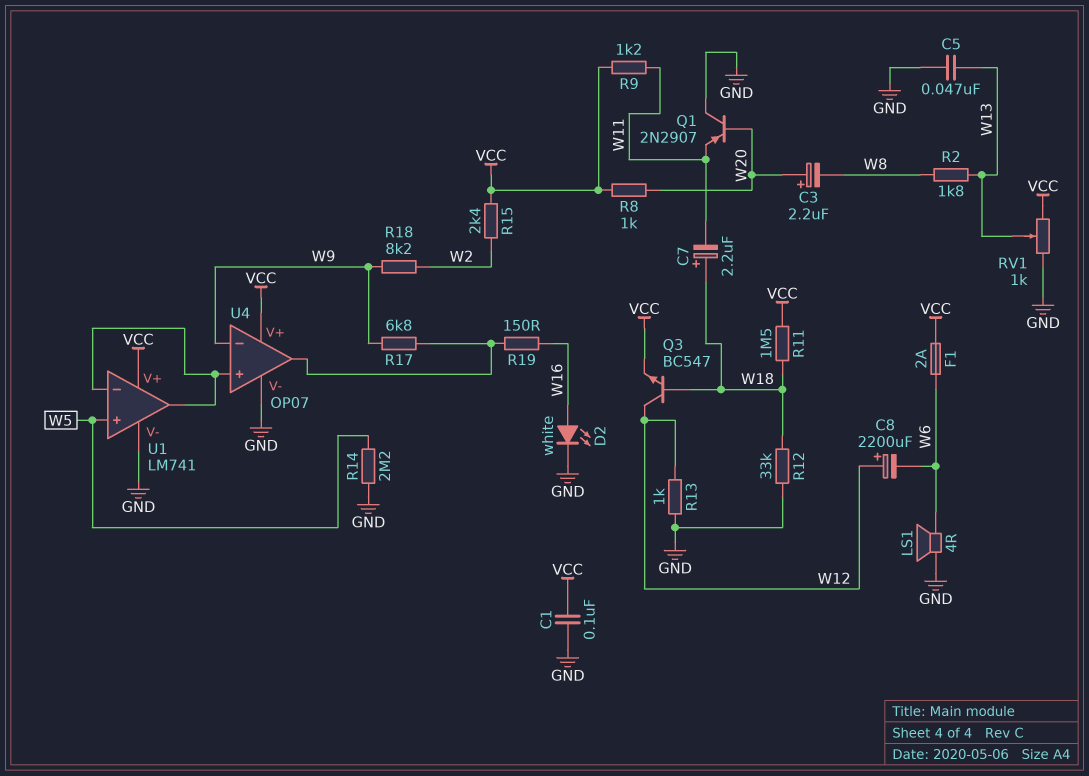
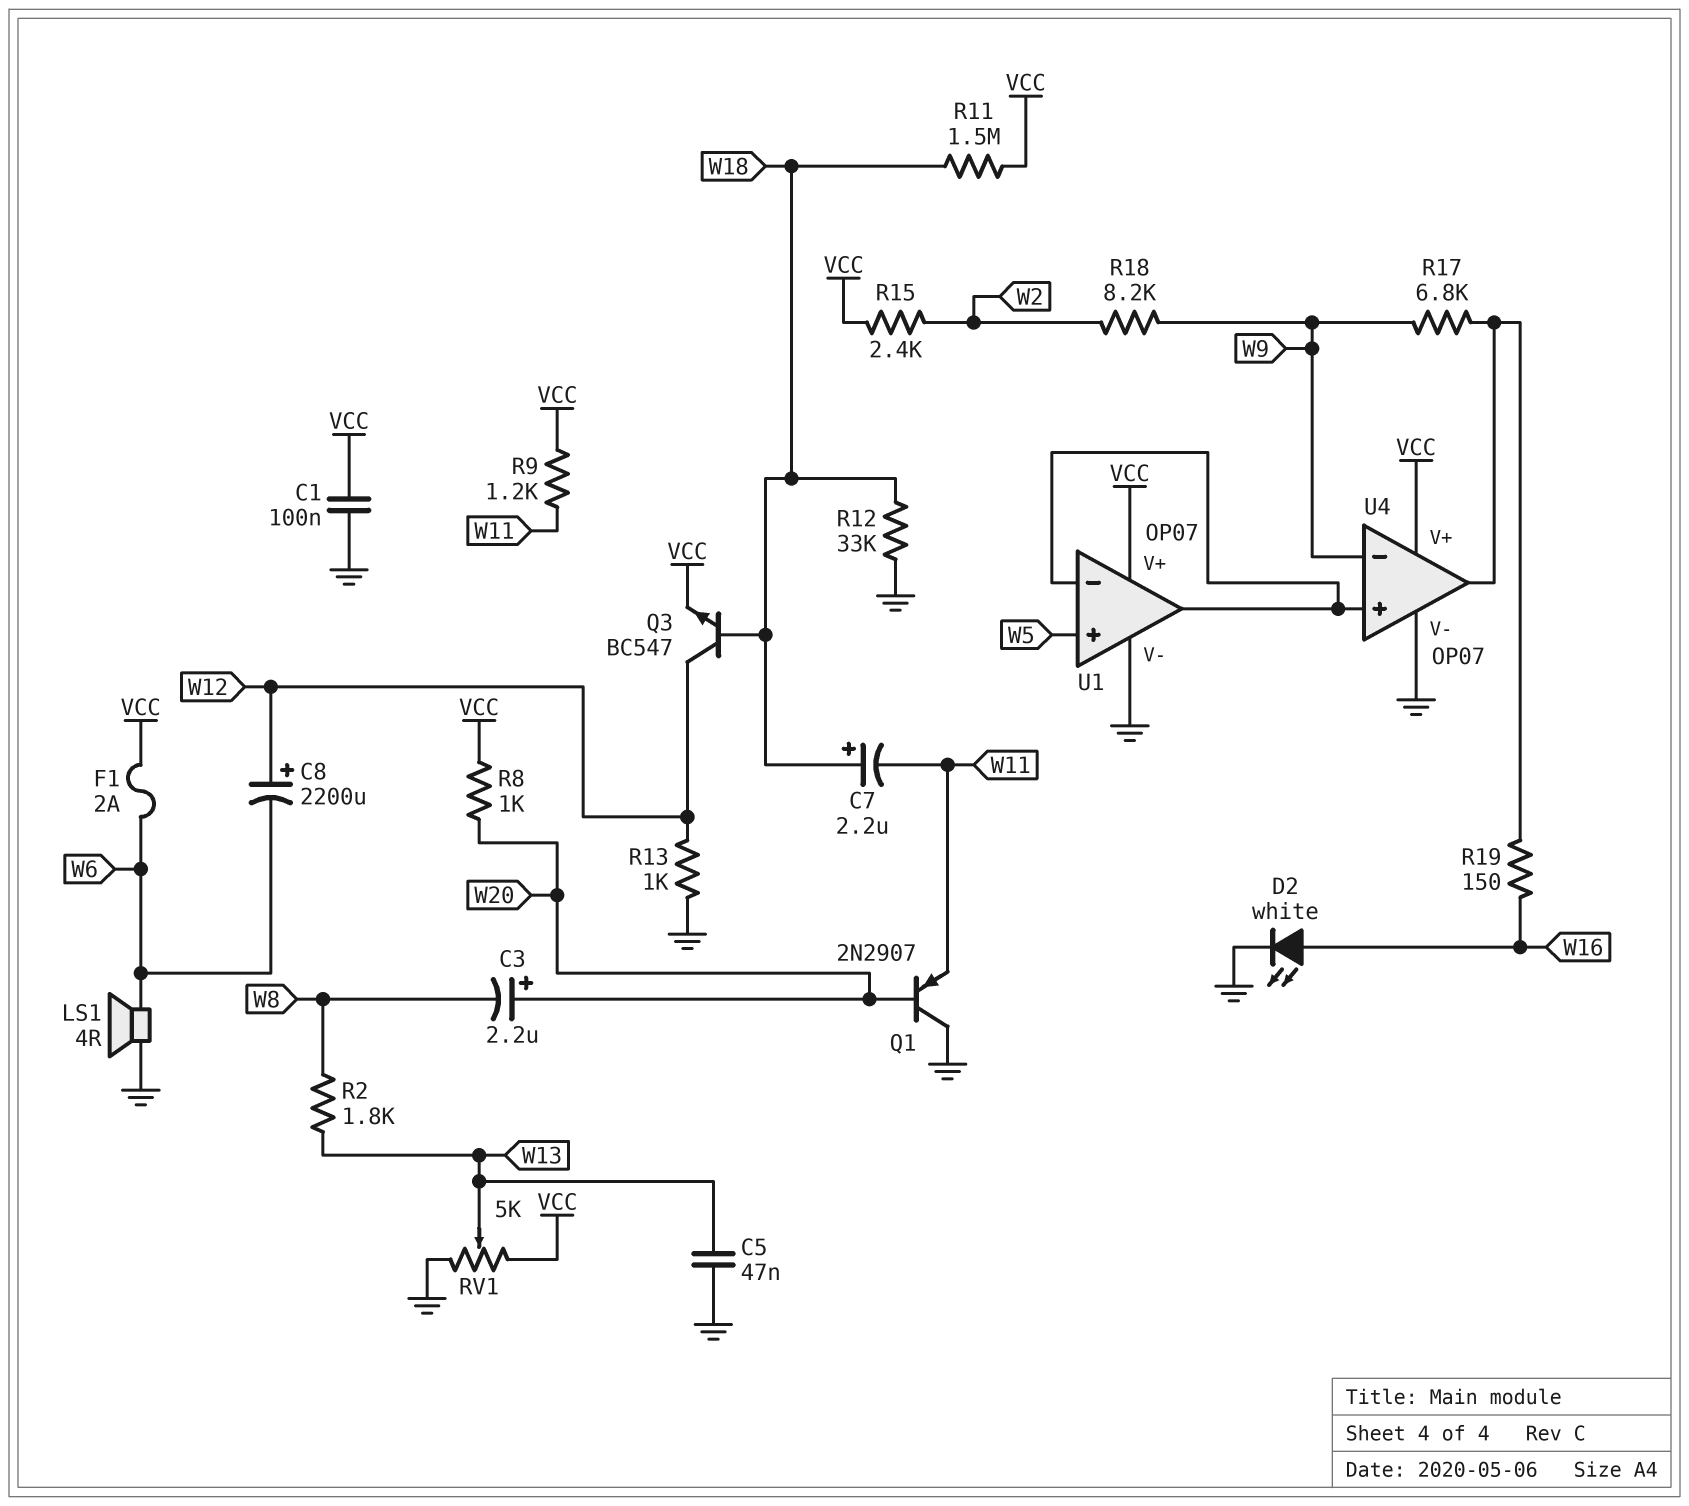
R14: 2.2M (GND, W5) -> none
RV1: 1k (GND, VCC, wiper W13) -> 5k (GND, VCC, wiper W13)
U1: LM741 -> OP07

